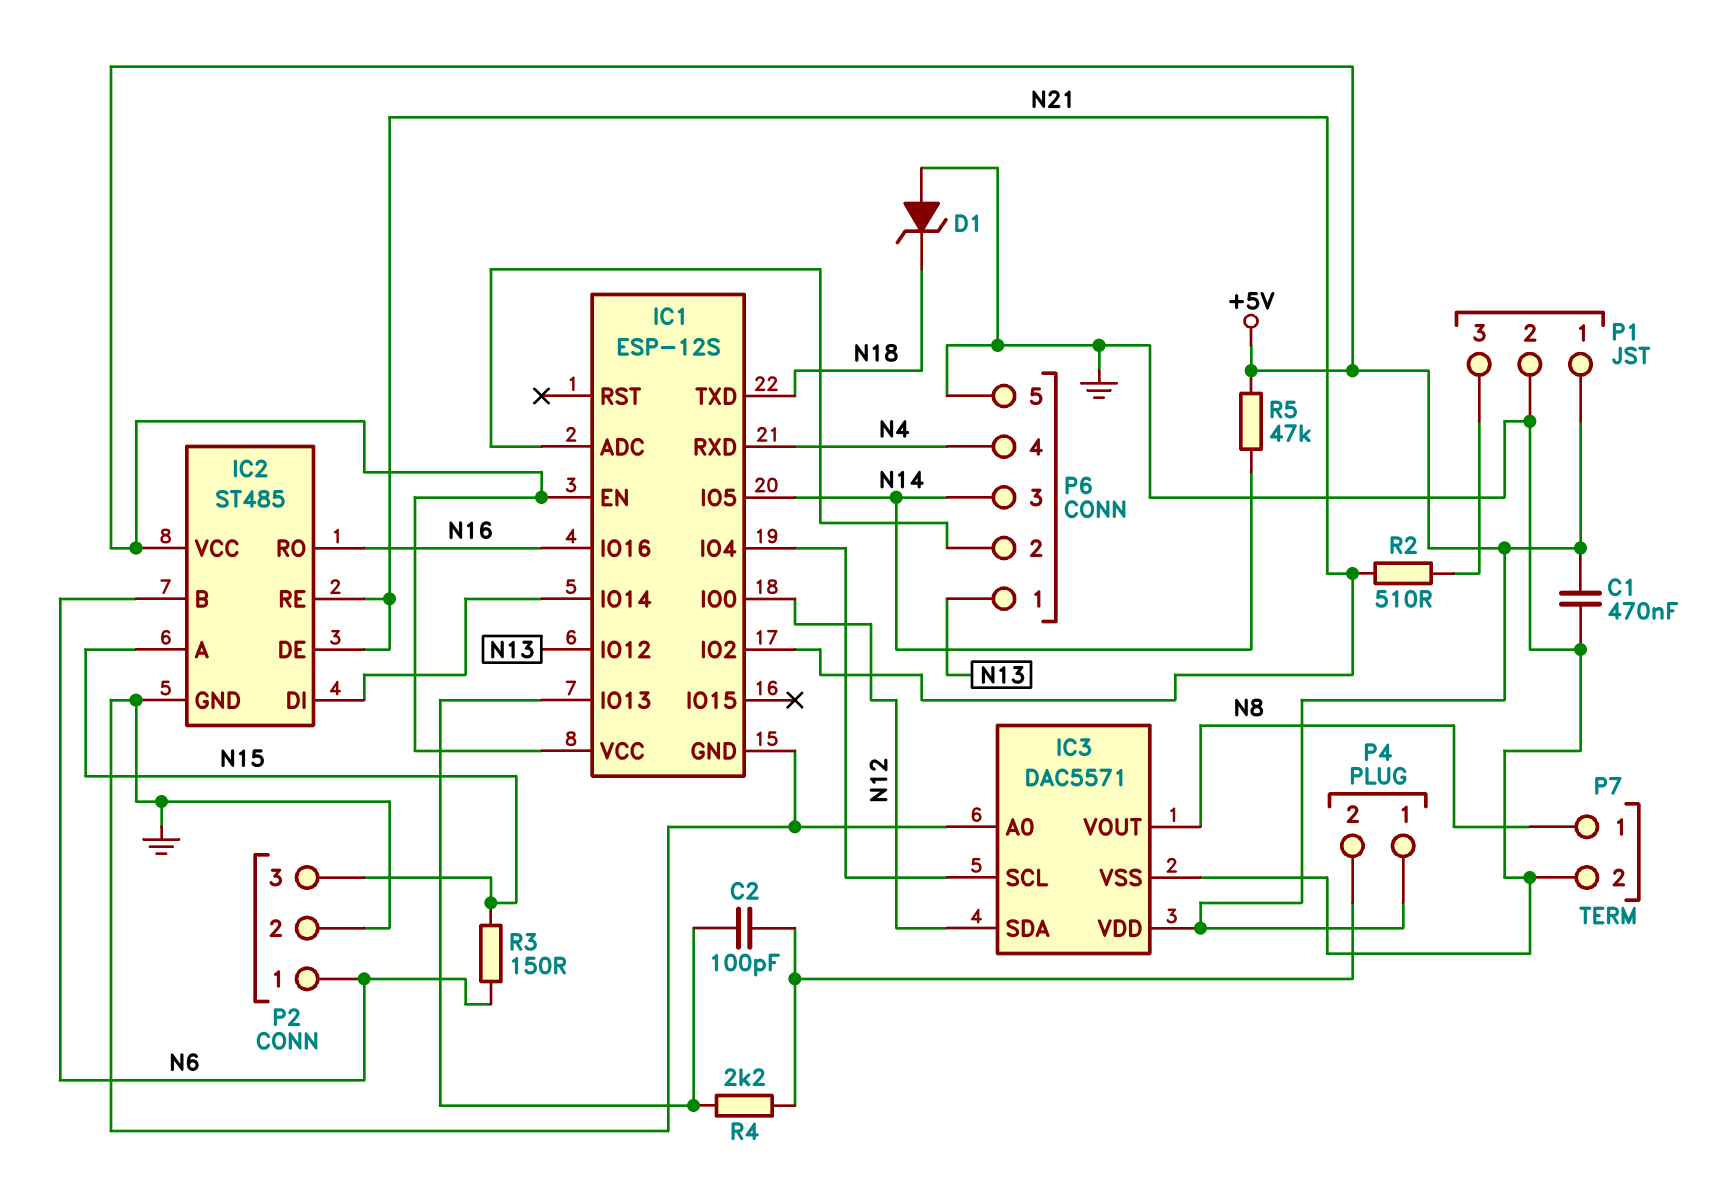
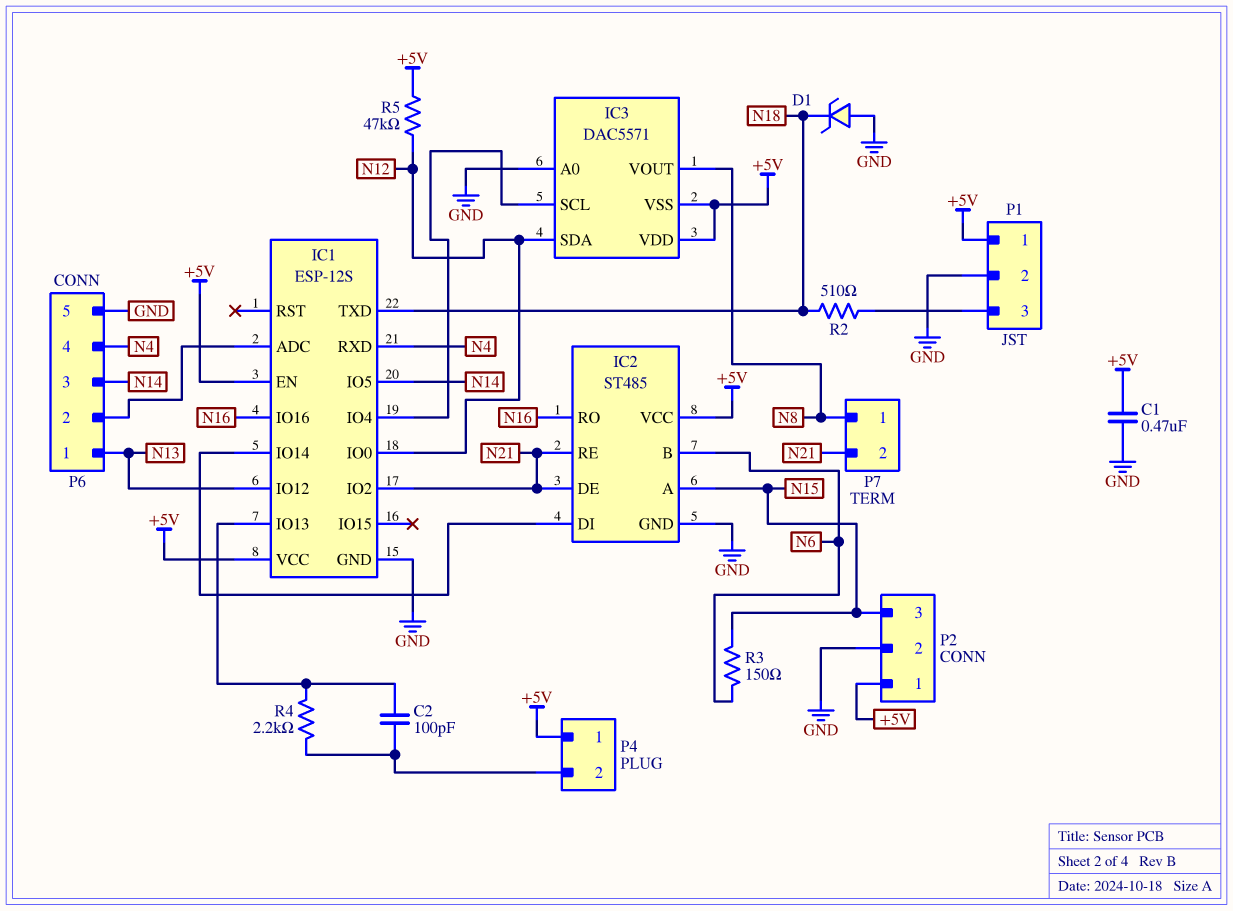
IC3 pin VSS: GND -> +5V
P2 pin 1: N6 -> +5V
P7 pin 2: GND -> N21
R2: 510 (N21, P1/3) -> 510 (N18, P1/3)
R5: 47k (+5V, N14) -> 47k (+5V, N12)

